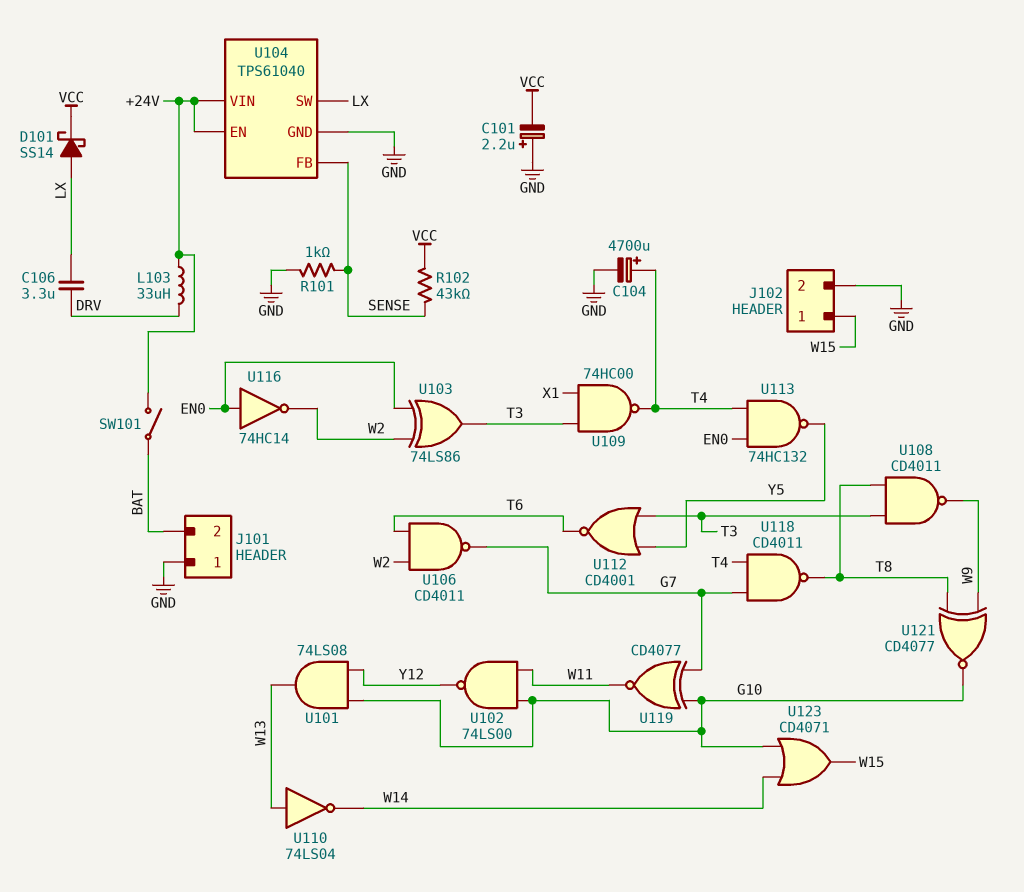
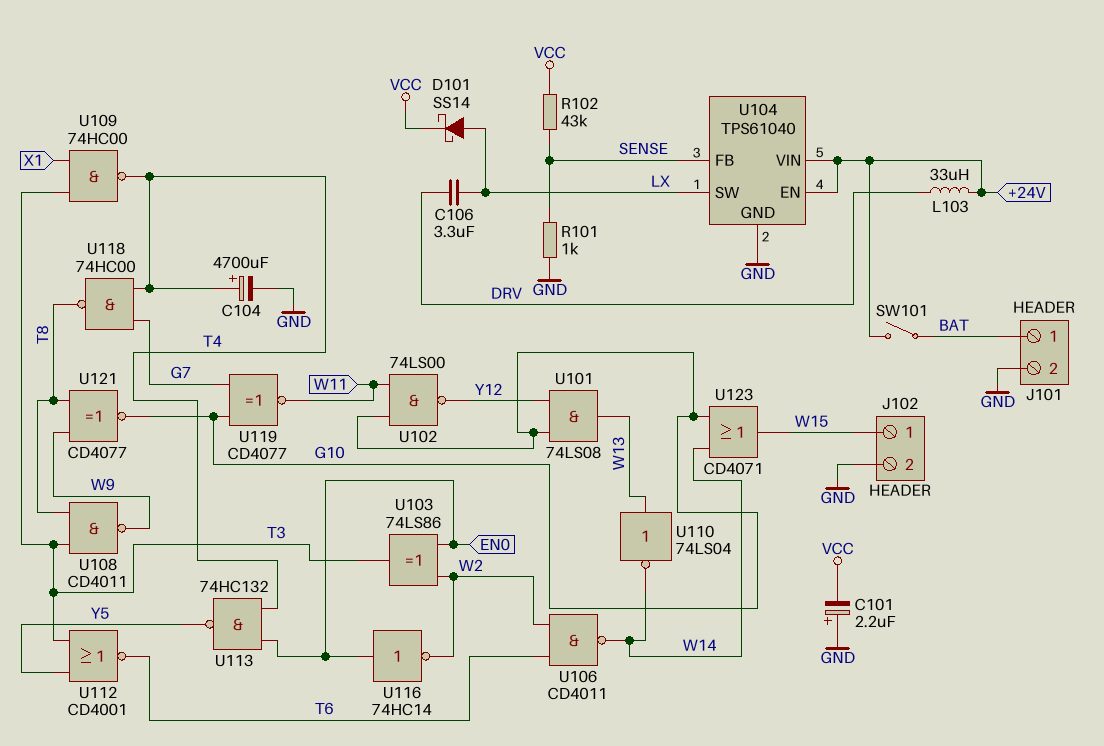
J101 pin 1: GND -> BAT
J101 pin 2: BAT -> GND
U106: NAND CD4011 (in T6, in W2, out G7) -> NAND CD4011 (in T6, in W2, out W14)
U118: NAND CD4011 (in G7, in T4, out T8) -> NAND 74HC00 (in G7, in T4, out T8)

